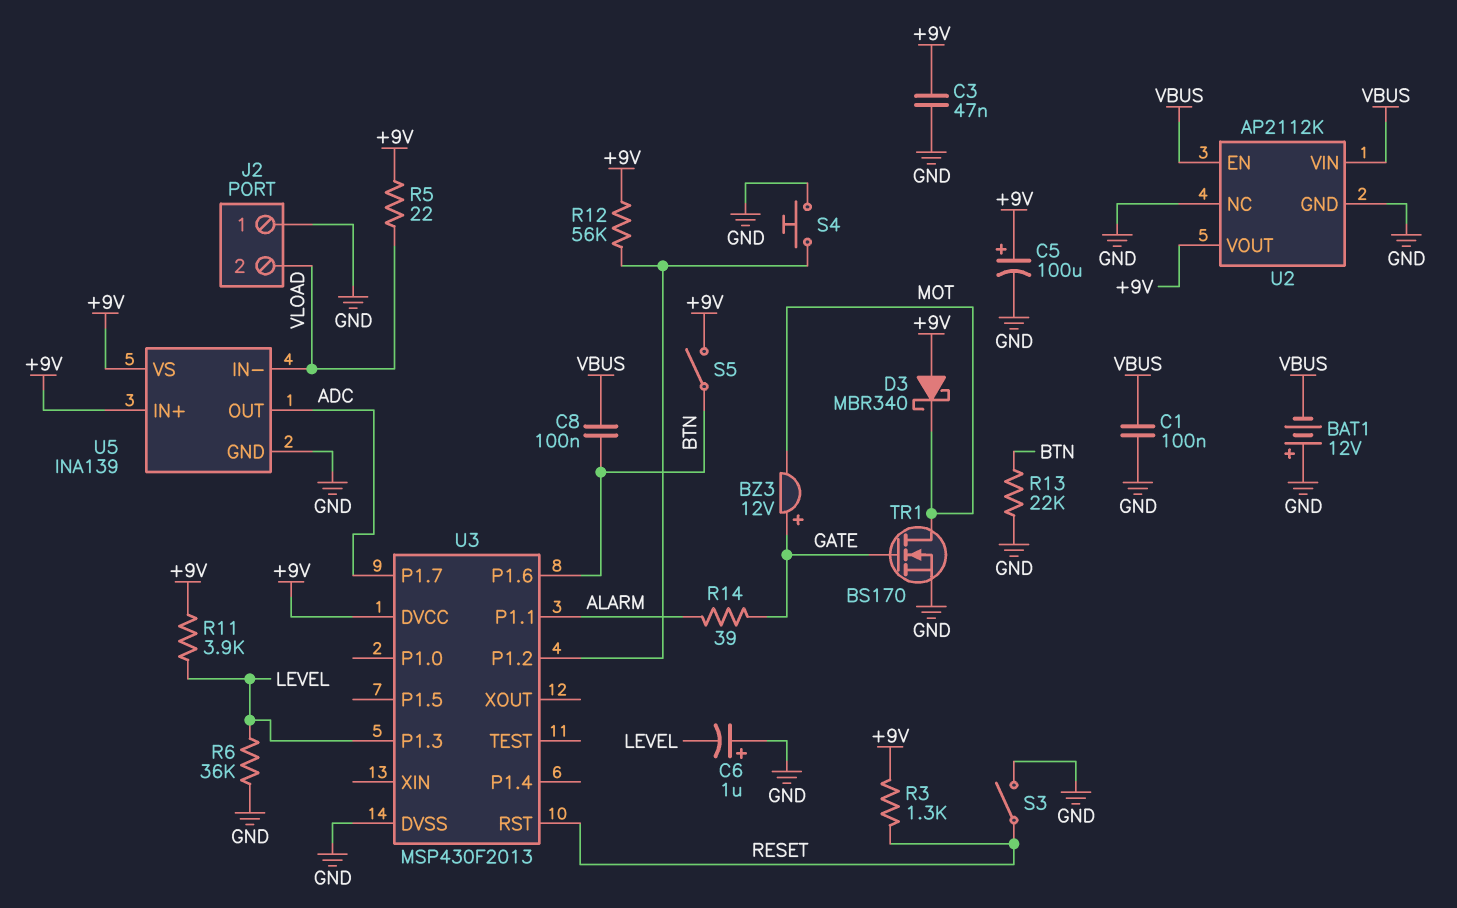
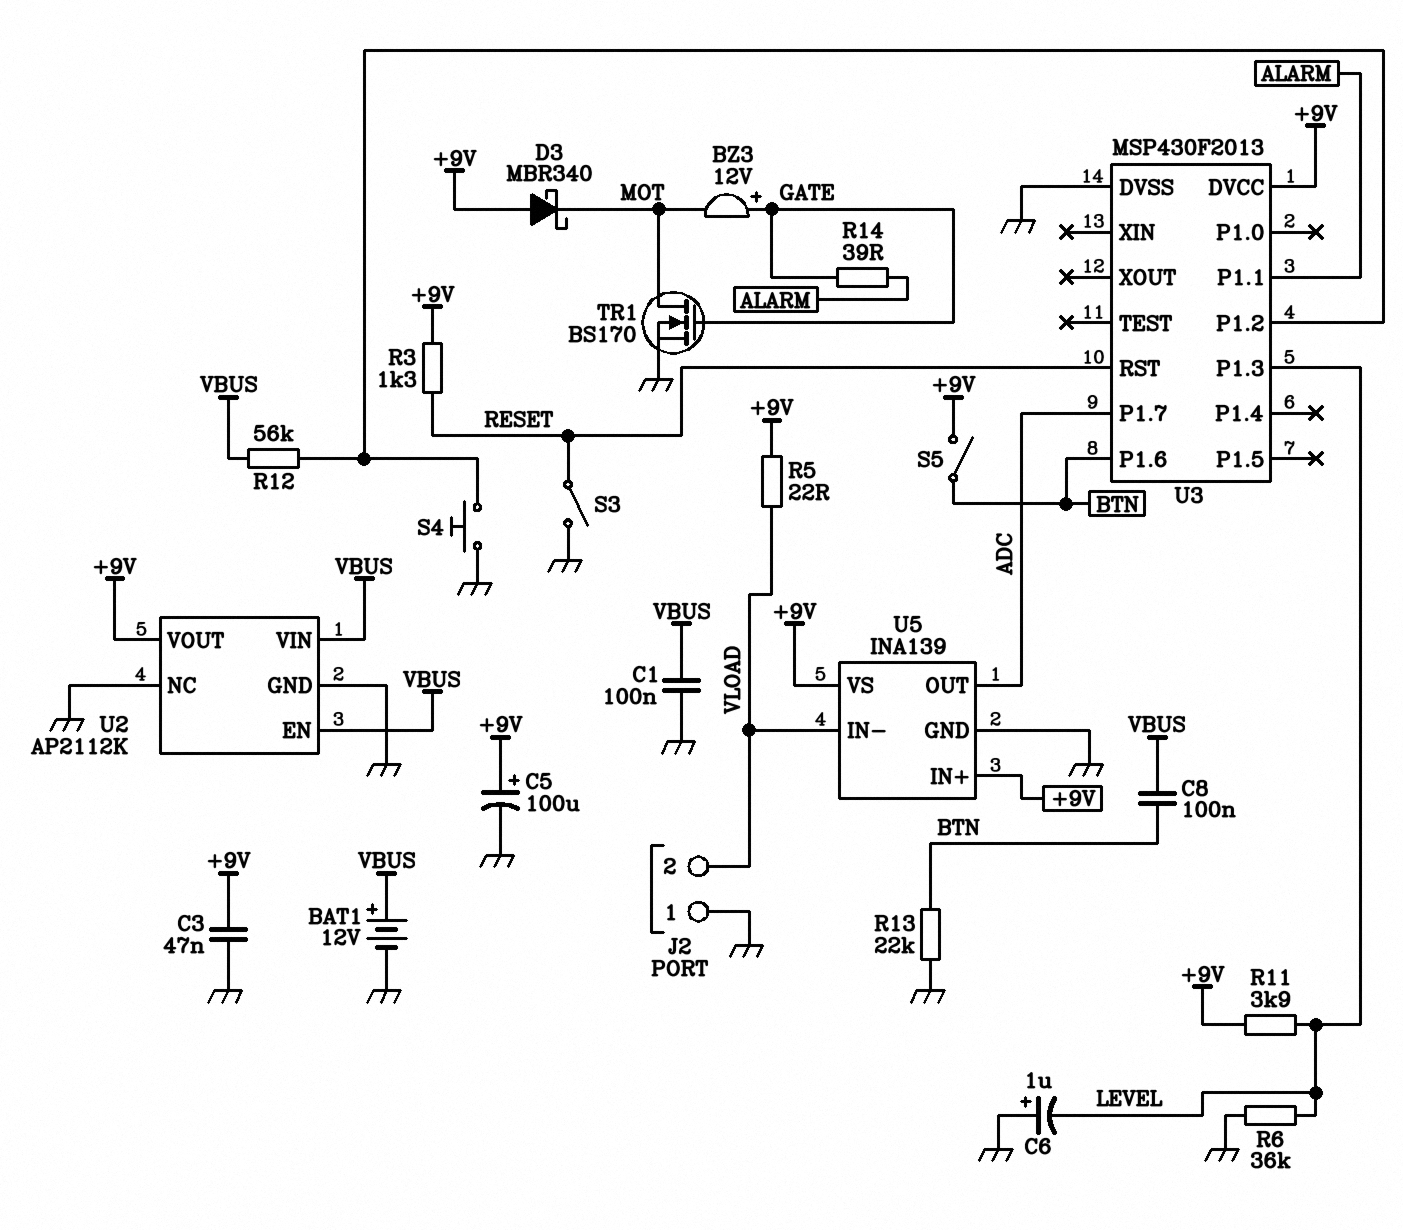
BAT1: 12V (plus GND, minus VBUS) -> 12V (plus VBUS, minus GND)
R12: 56k (+9V, U3/P1.2) -> 56k (U3/P1.2, VBUS)

